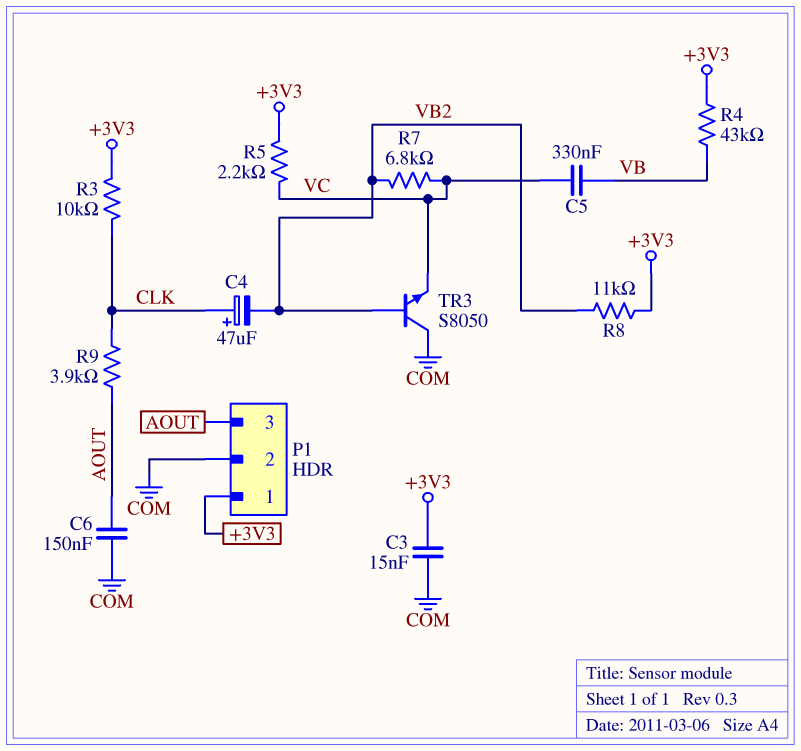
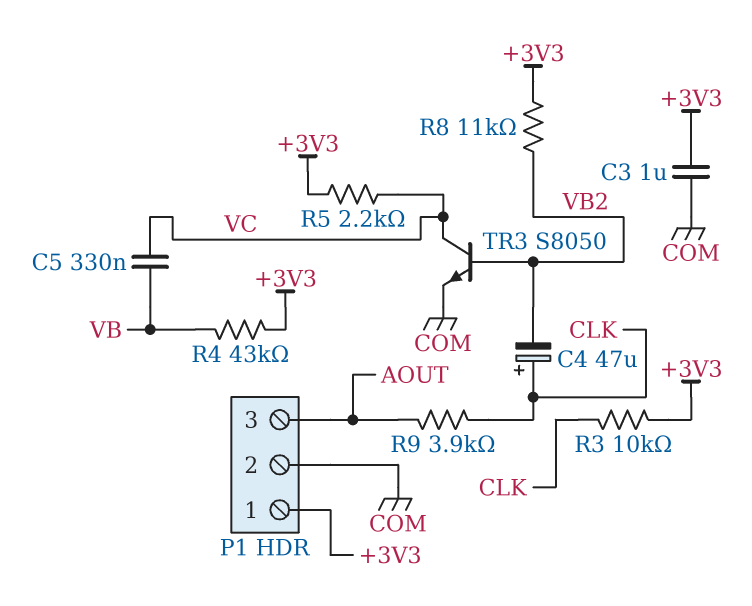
C3: 15nF (+3V3, COM) -> 1uF (+3V3, COM)
C6: 150nF (AOUT, COM) -> none
R7: 6.8k (VB2, VC) -> none
TR3: NPN S8050 (B VB2, C COM, E VC) -> NPN S8050 (B VB2, C VC, E COM)

